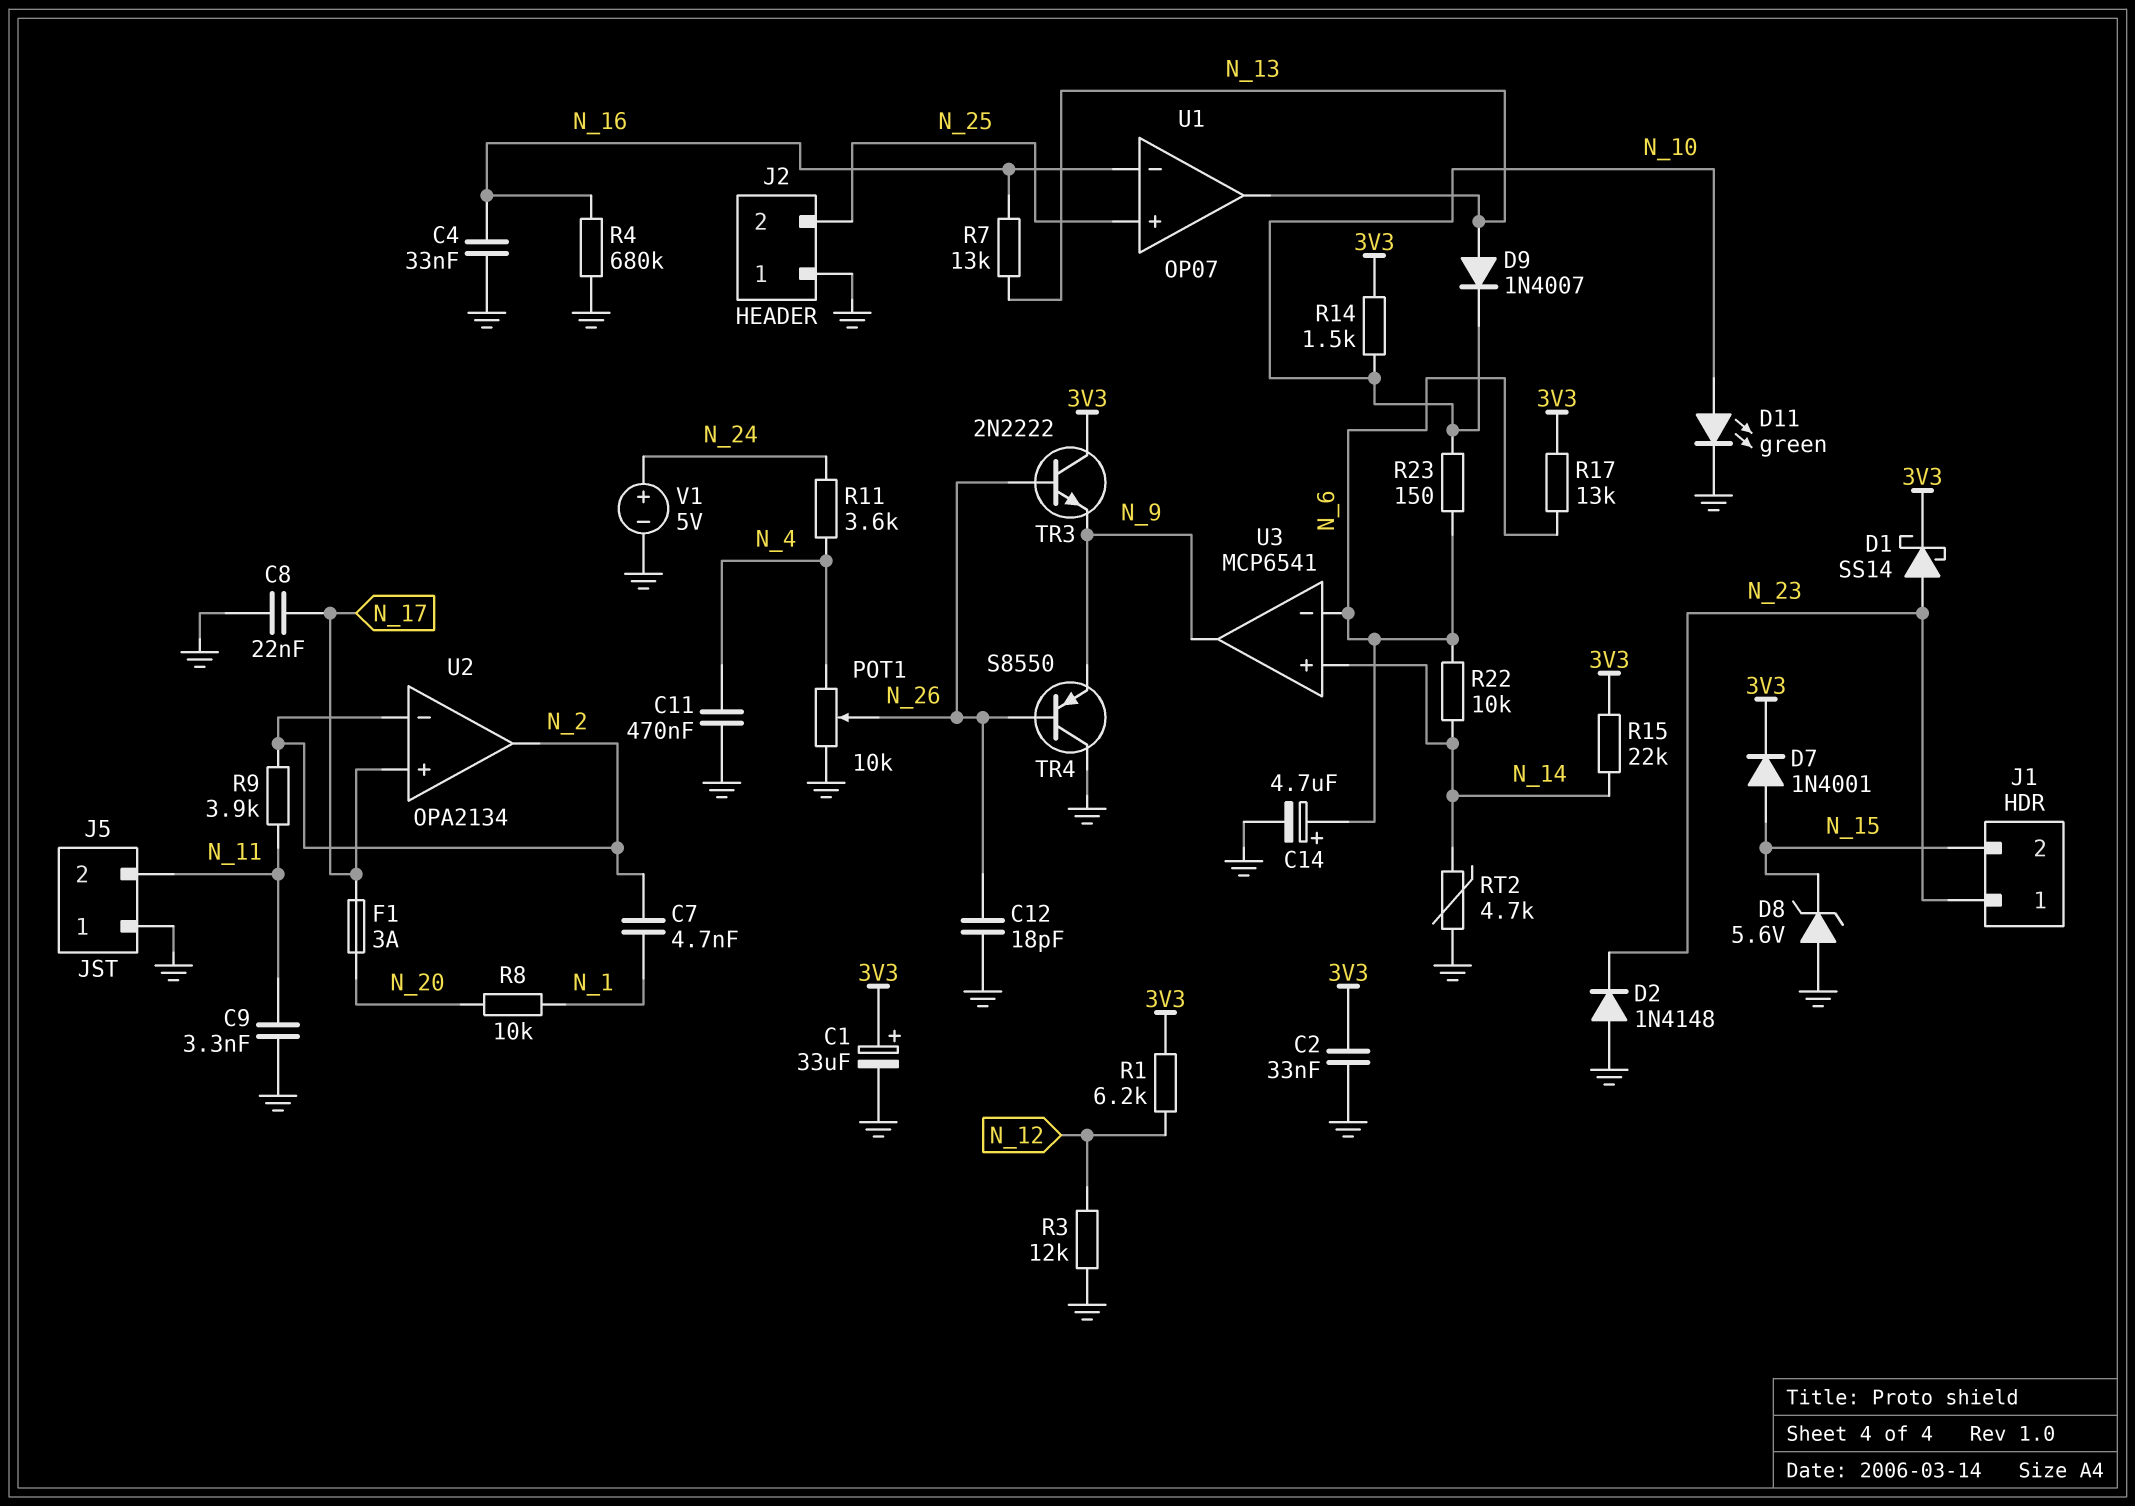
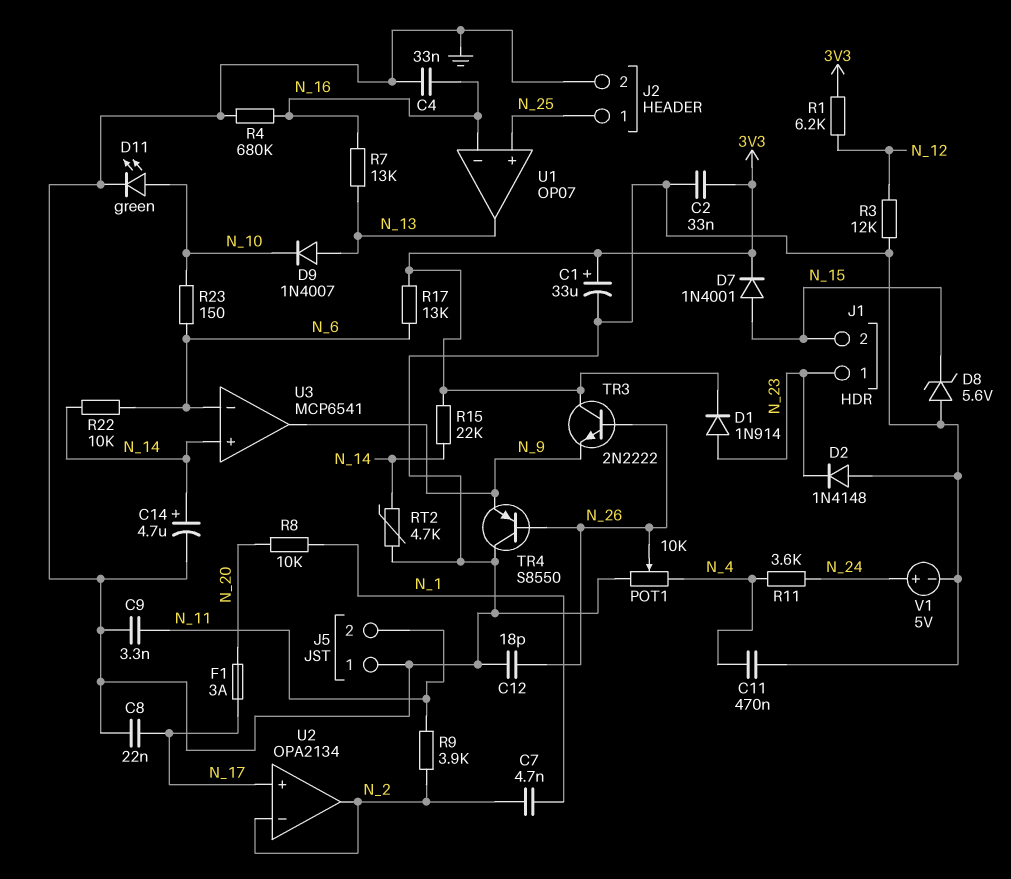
C14: 4.7uF (plus N_6, minus GND) -> 4.7uF (plus N_14, minus GND)
D1: schottky SS14 (A N_23, K 3V3) -> diode 1N914 (A N_23, K 3V3)
J2 pin 1: GND -> N_25
J2 pin 2: N_25 -> GND
R14: 1.5k (3V3, N_10) -> none

